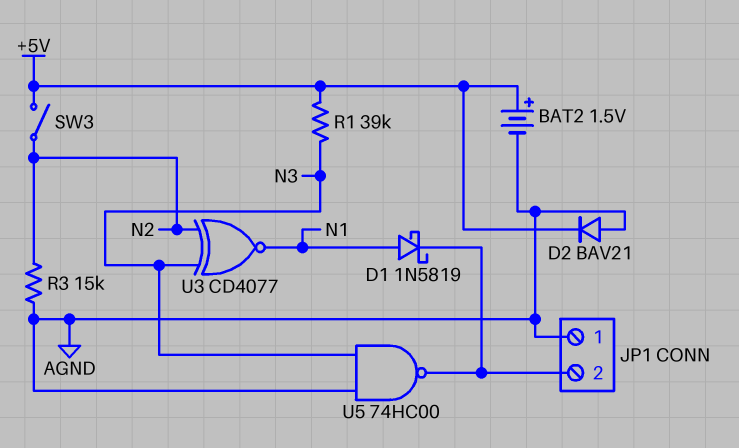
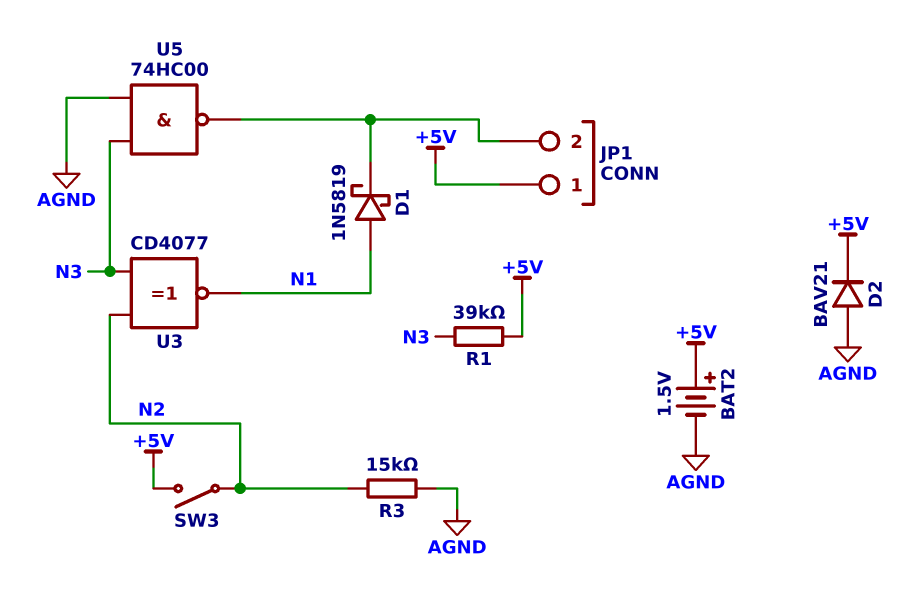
JP1 pin 1: AGND -> +5V

